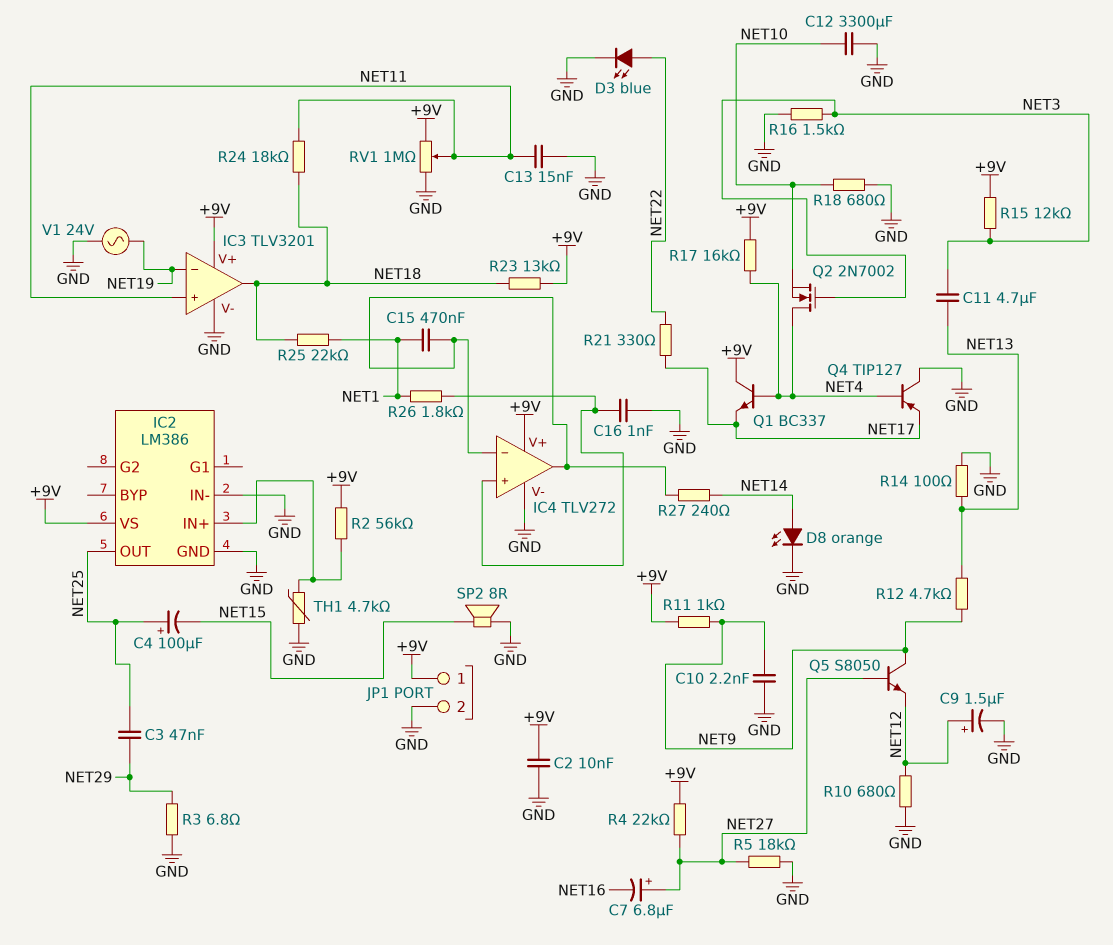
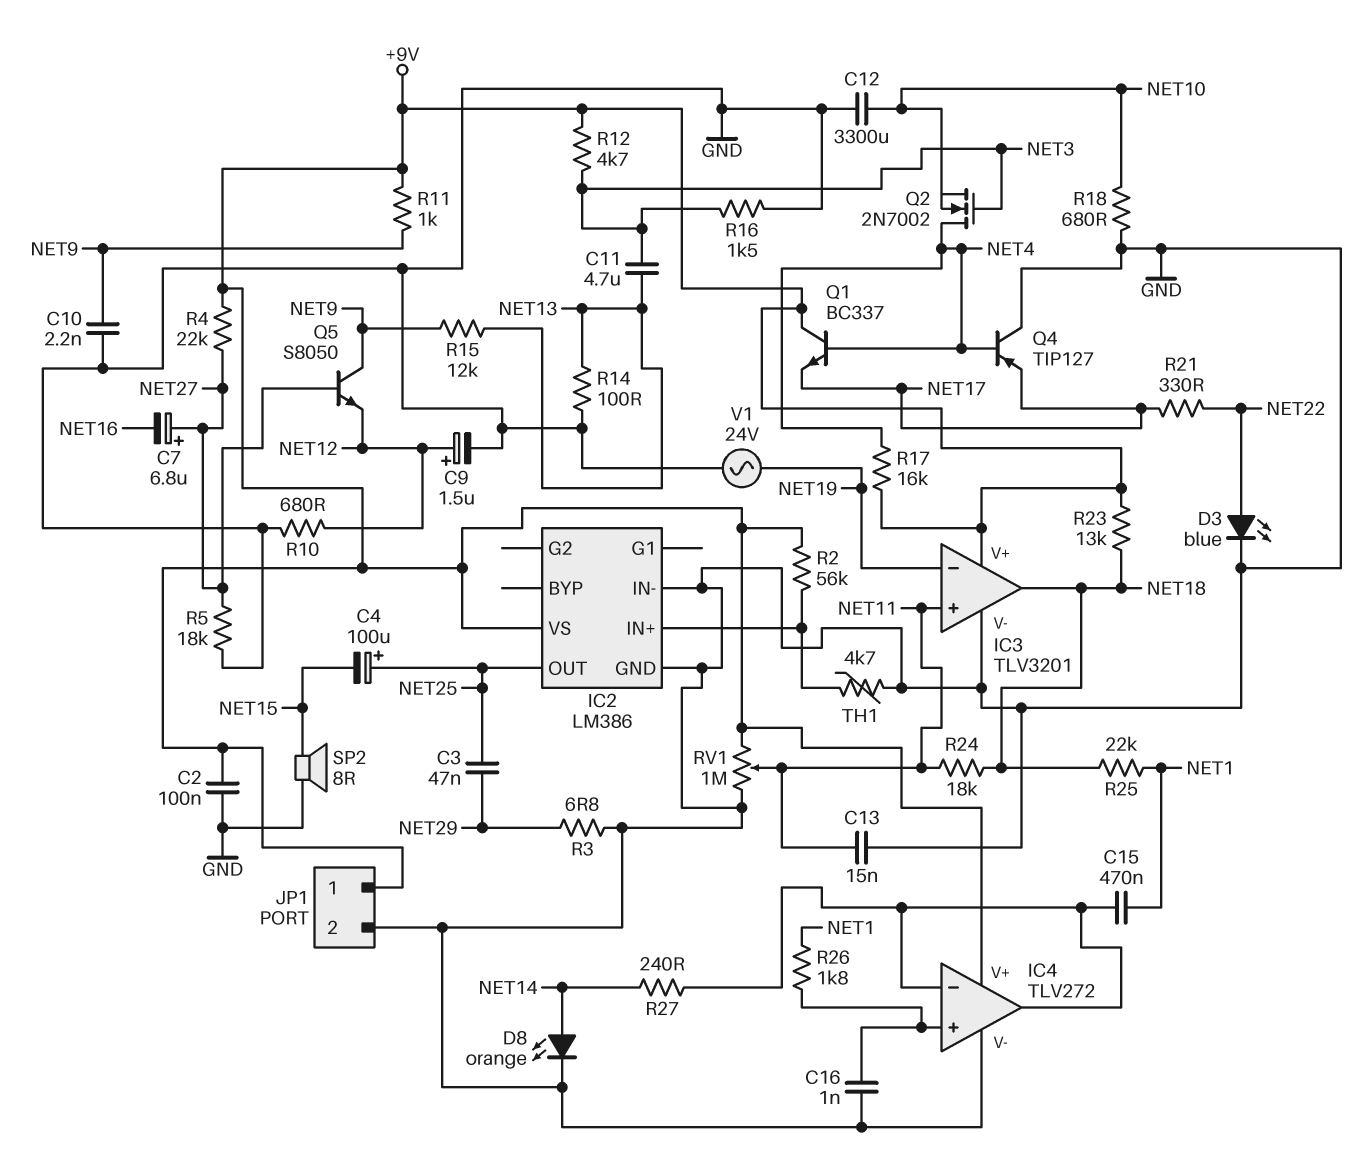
C2: 10nF (+9V, GND) -> 100nF (+9V, GND)
R12: 4.7k (NET9, NET13) -> 4.7k (+9V, NET3)
R15: 12k (+9V, NET3) -> 12k (NET9, NET13)

